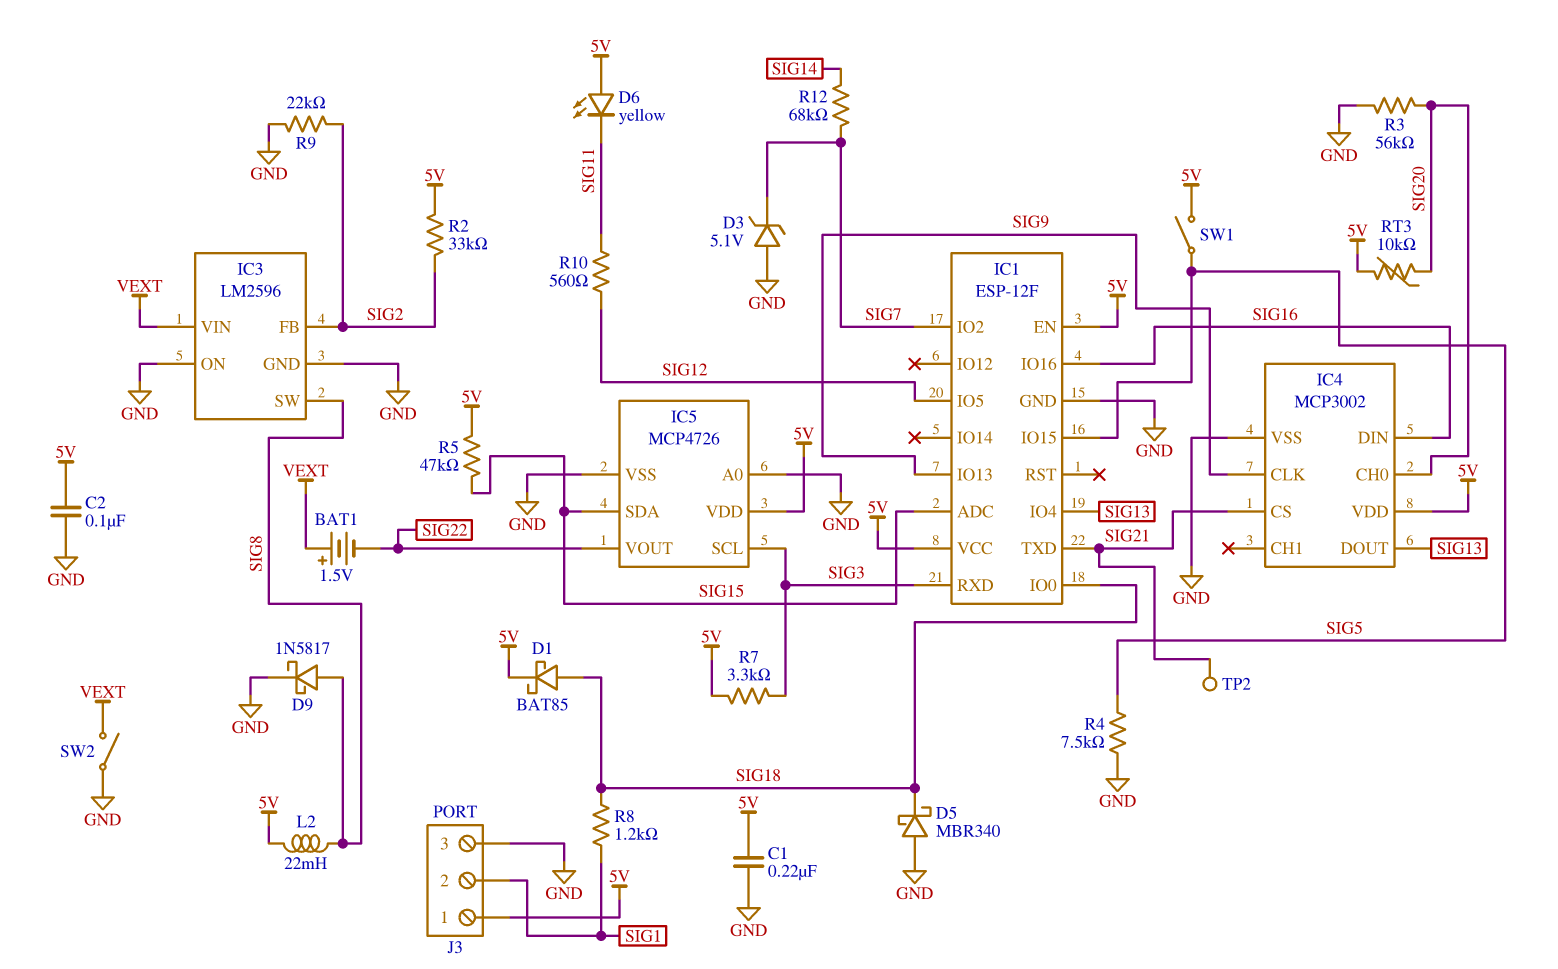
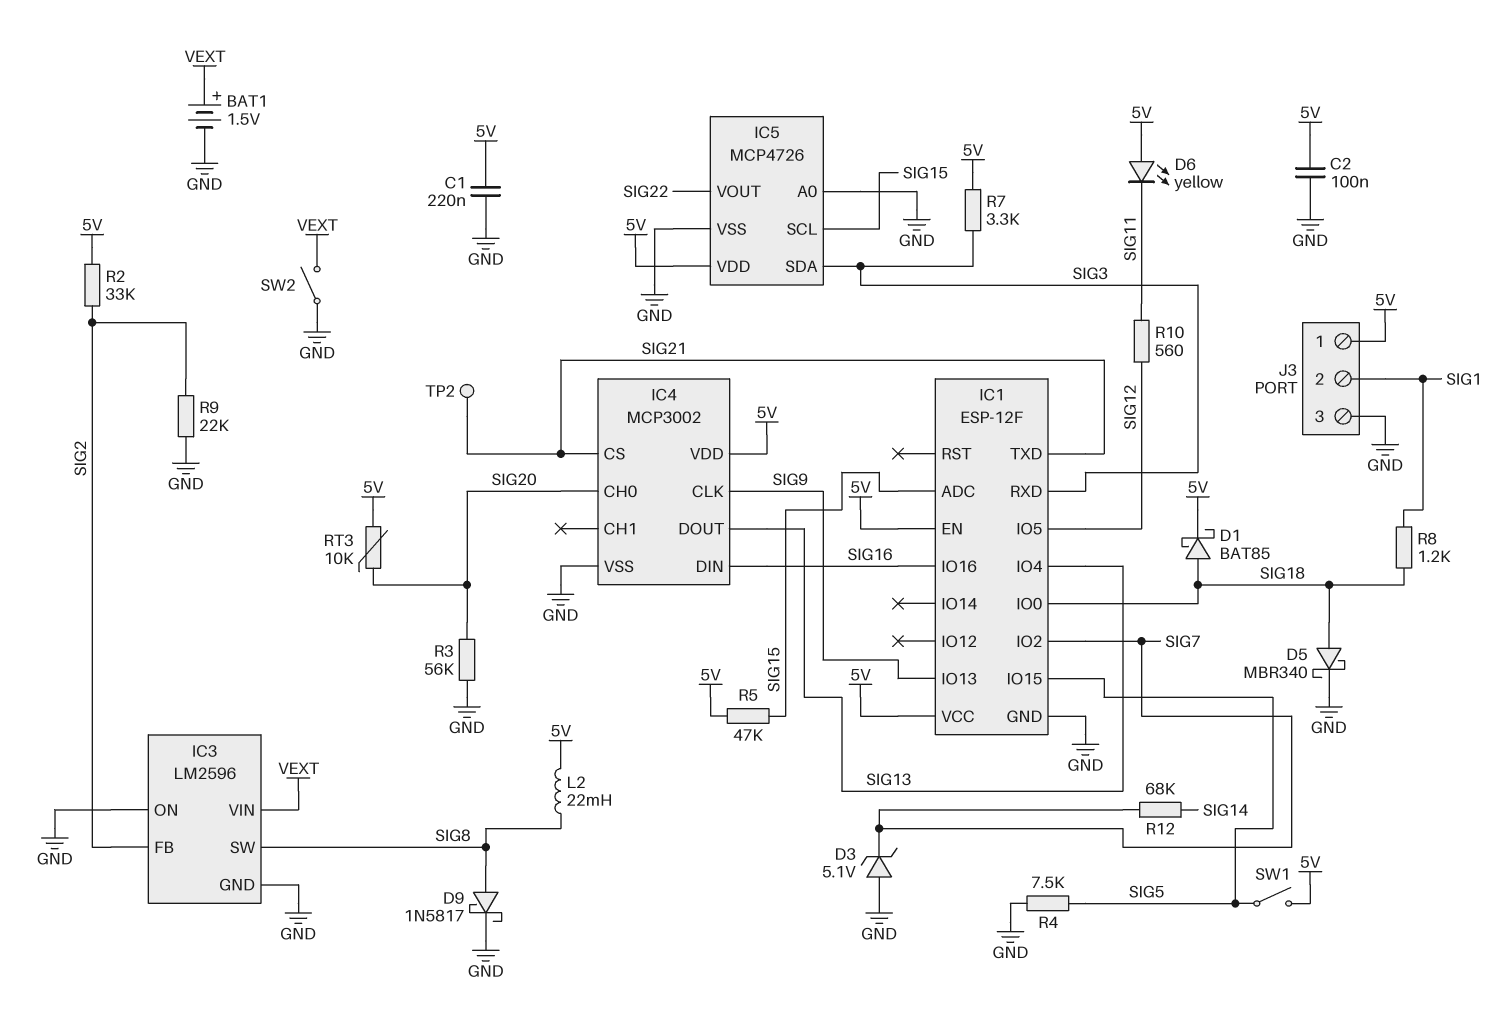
BAT1: 1.5V (plus VEXT, minus SIG22) -> 1.5V (plus VEXT, minus GND)
D5: schottky MBR340 (A GND, K SIG18) -> schottky MBR340 (A SIG18, K GND)
IC5 pin SCL: SIG3 -> SIG15
IC5 pin SDA: SIG15 -> SIG3

